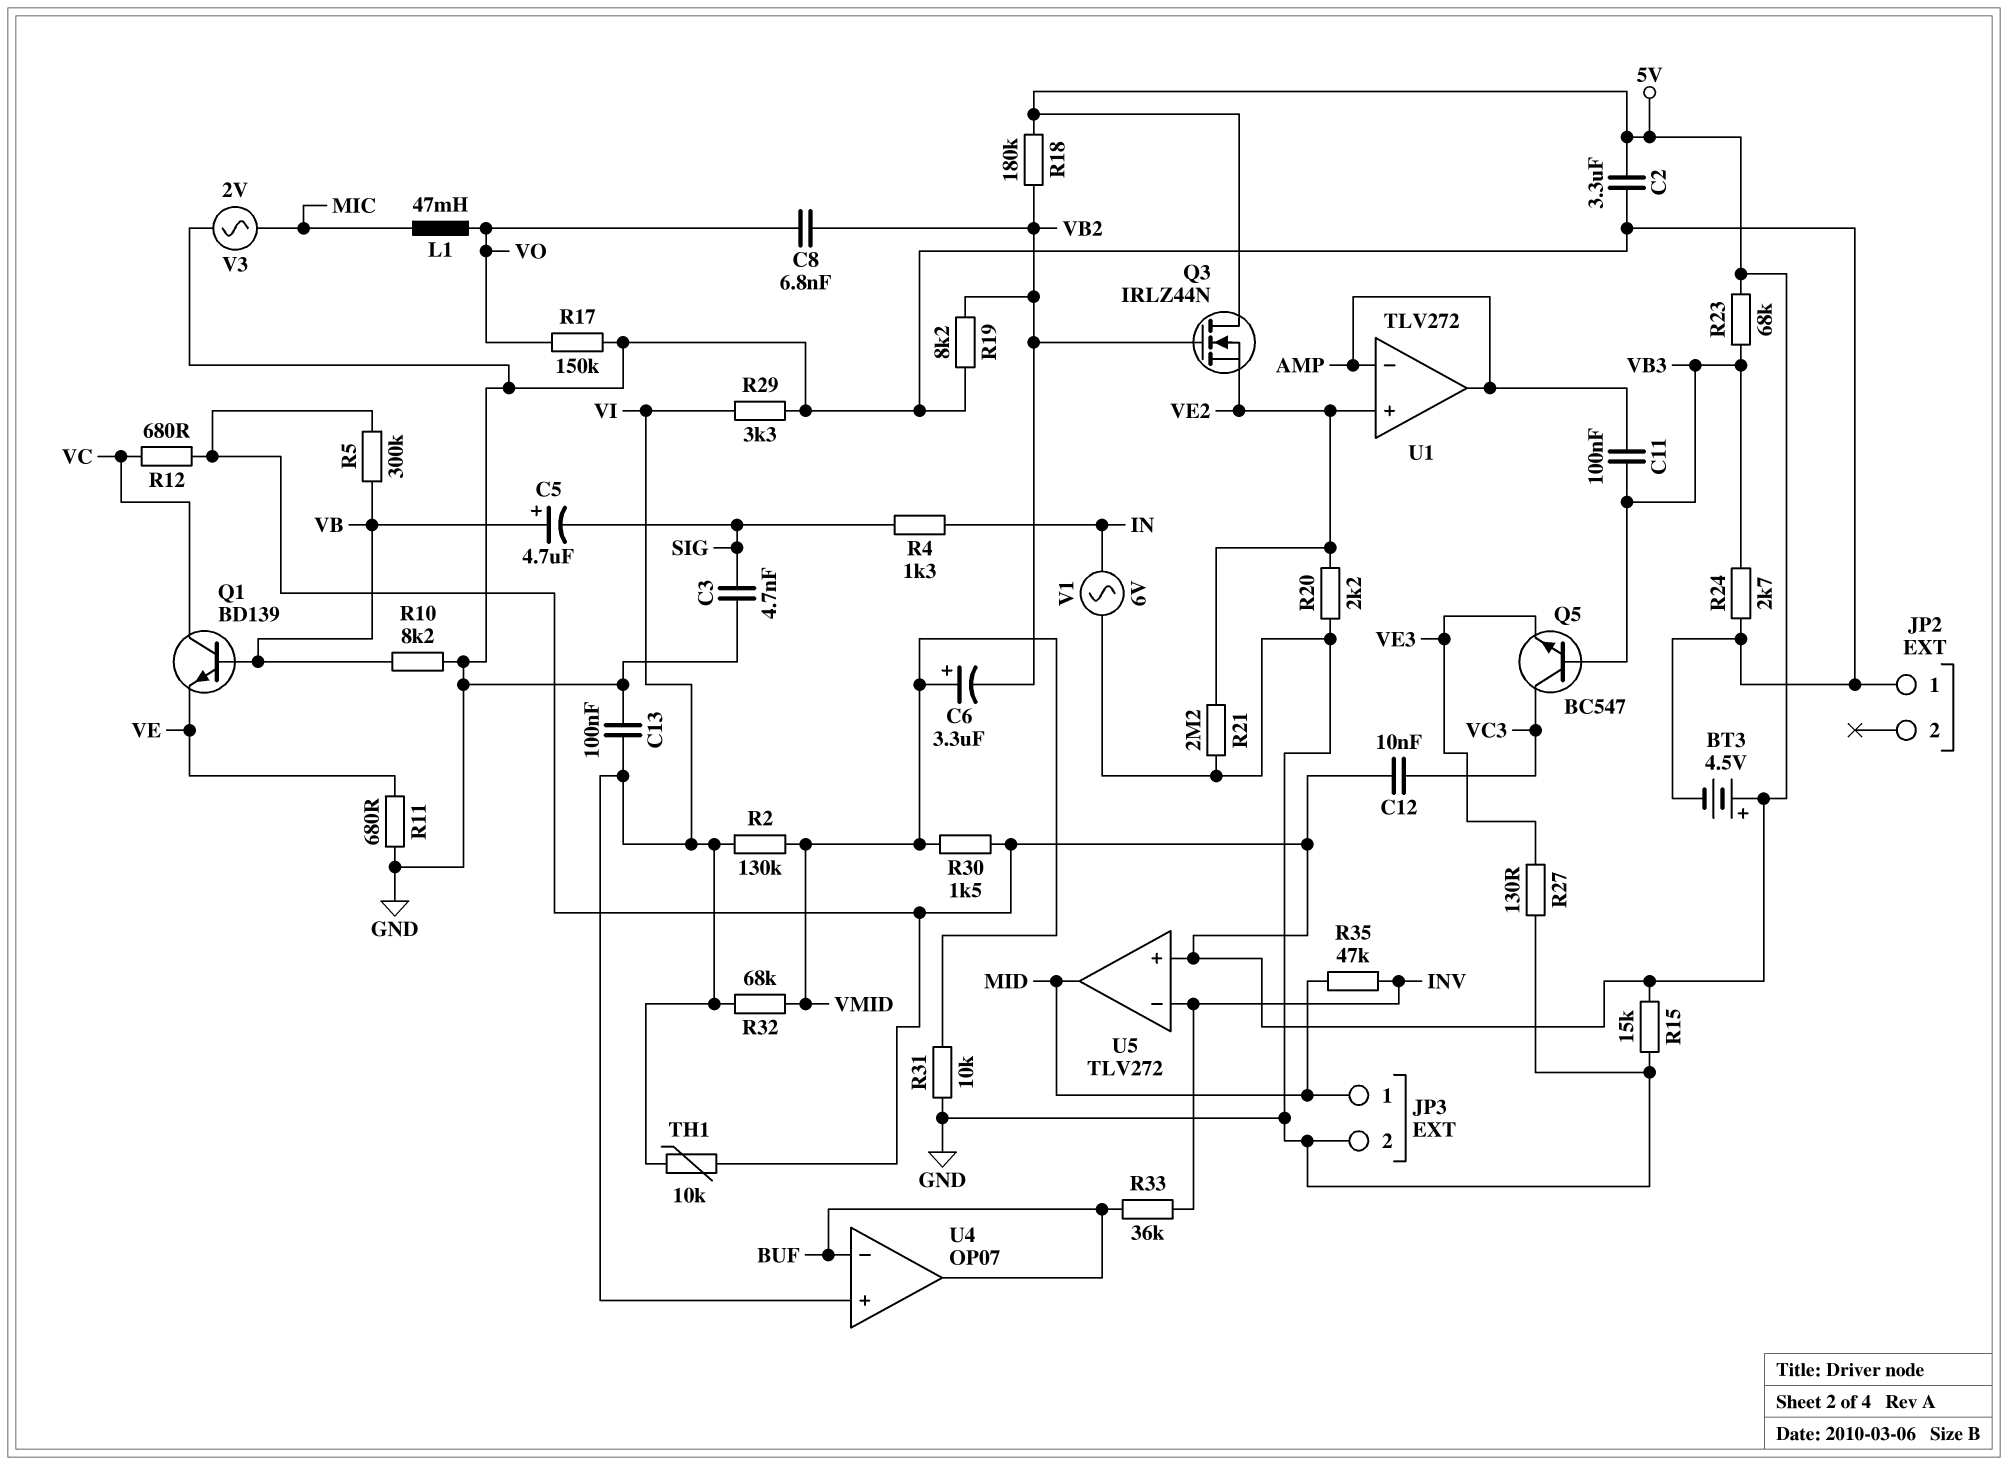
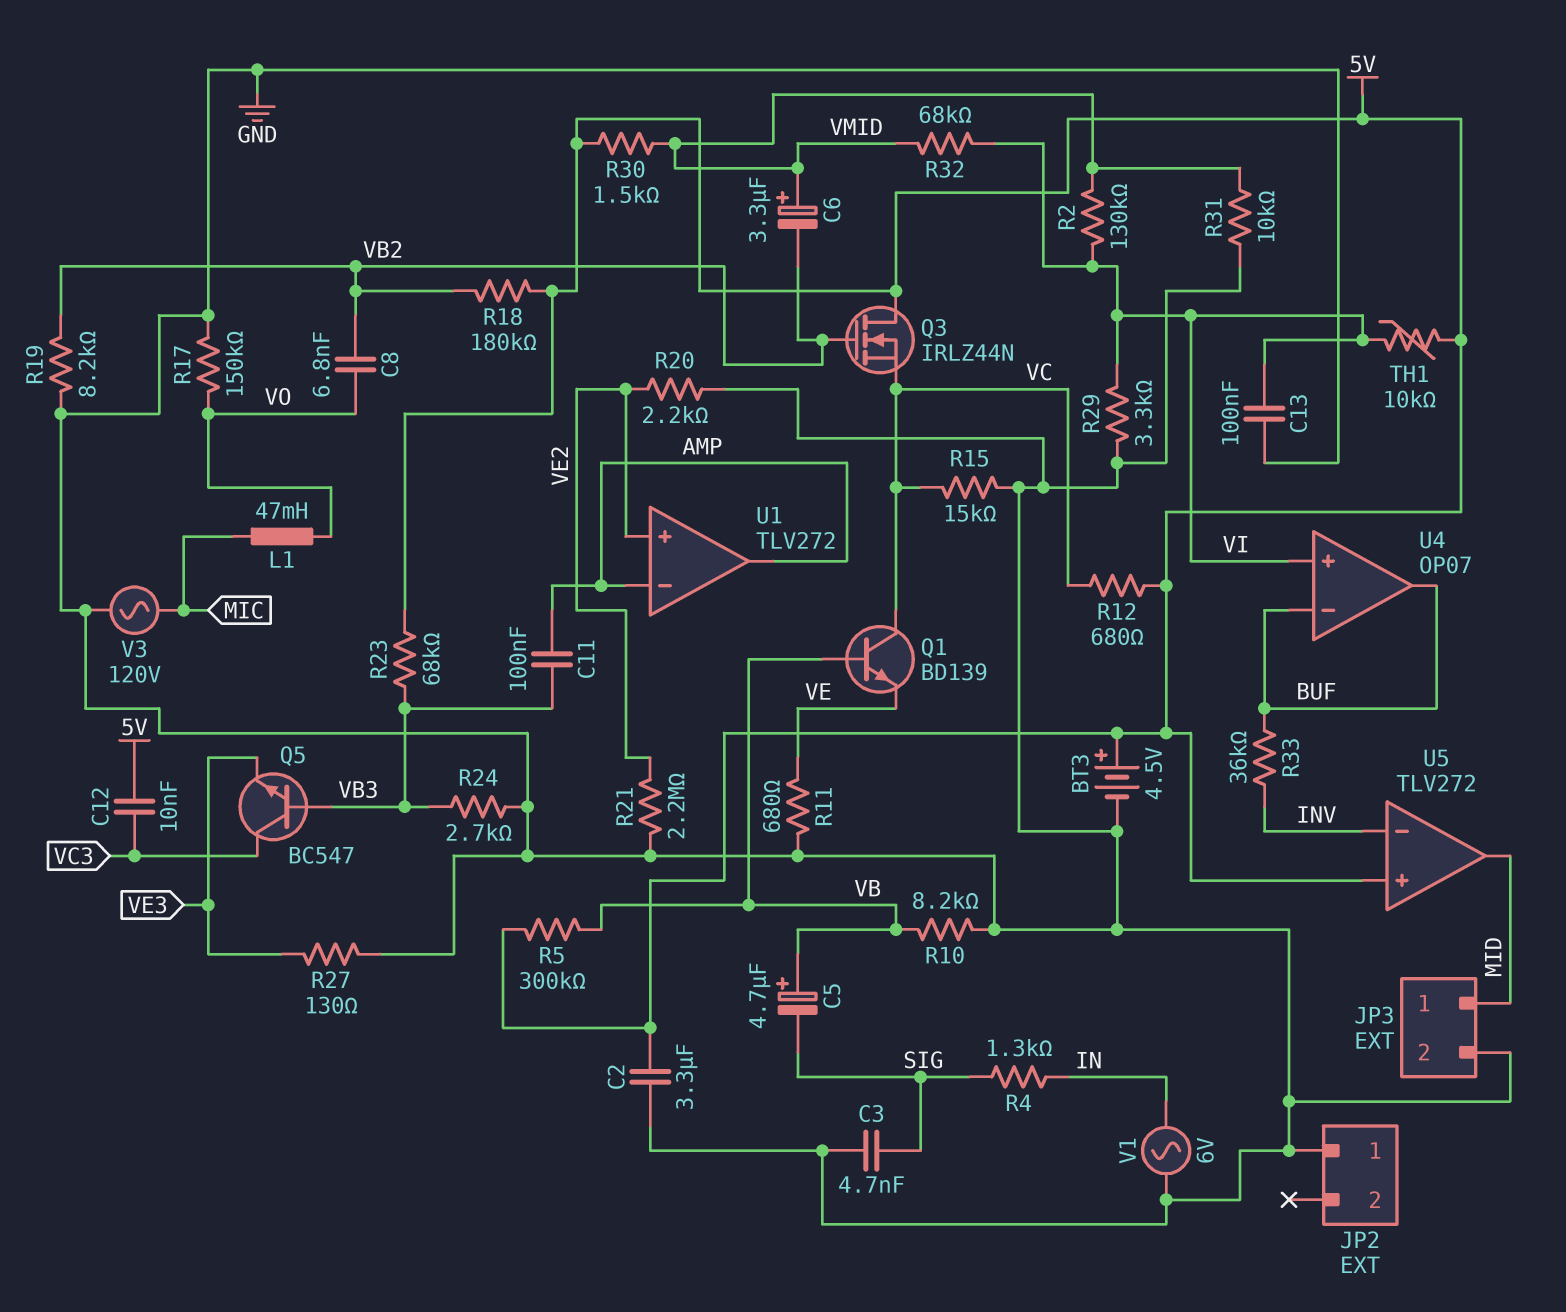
Q3: NMOS IRLZ44N (G VB2, D 5V, S VE2) -> NMOS IRLZ44N (G VB2, D 5V, S VC)
R15: 15k (5V, GND) -> 15k (GND, VC)
R35: 47k (INV, MID) -> none
V3: AC 2V (GND, MIC) -> AC 120V (GND, MIC)

